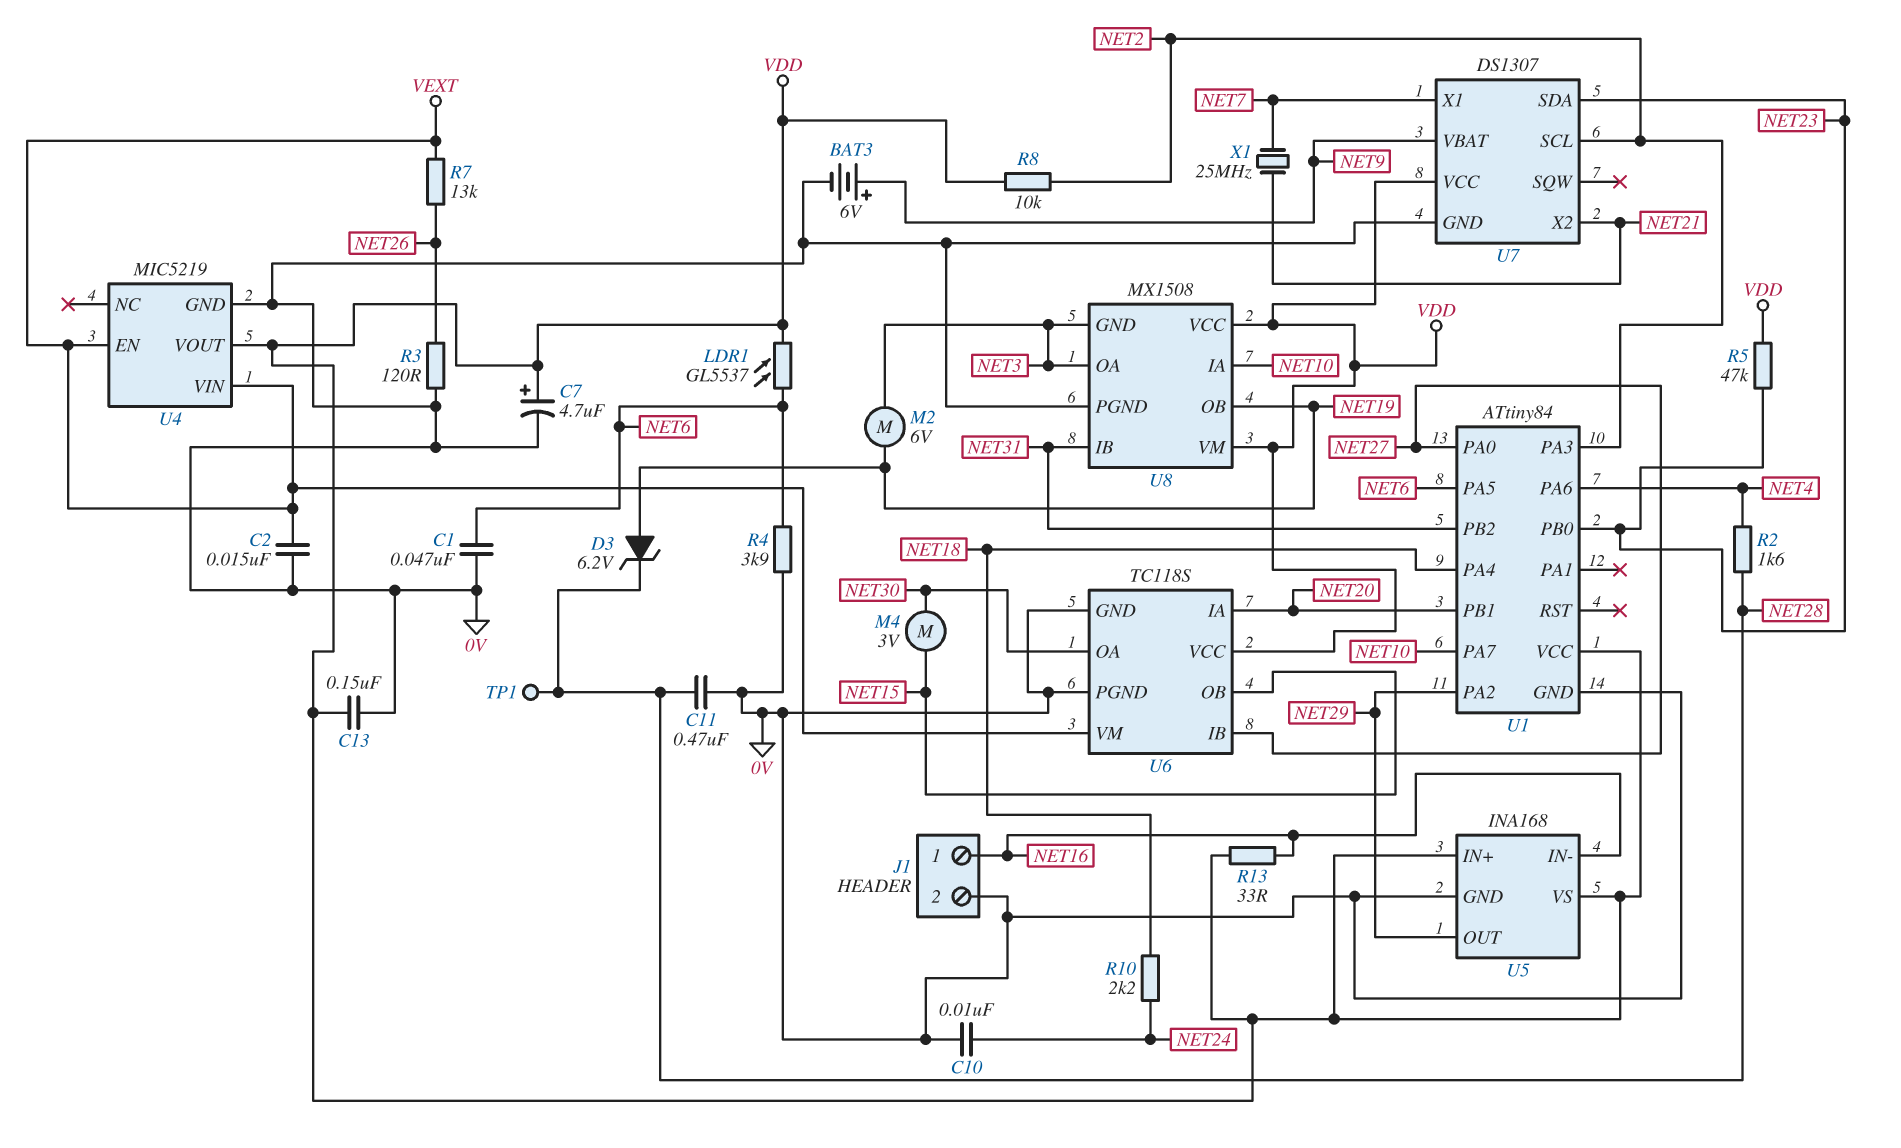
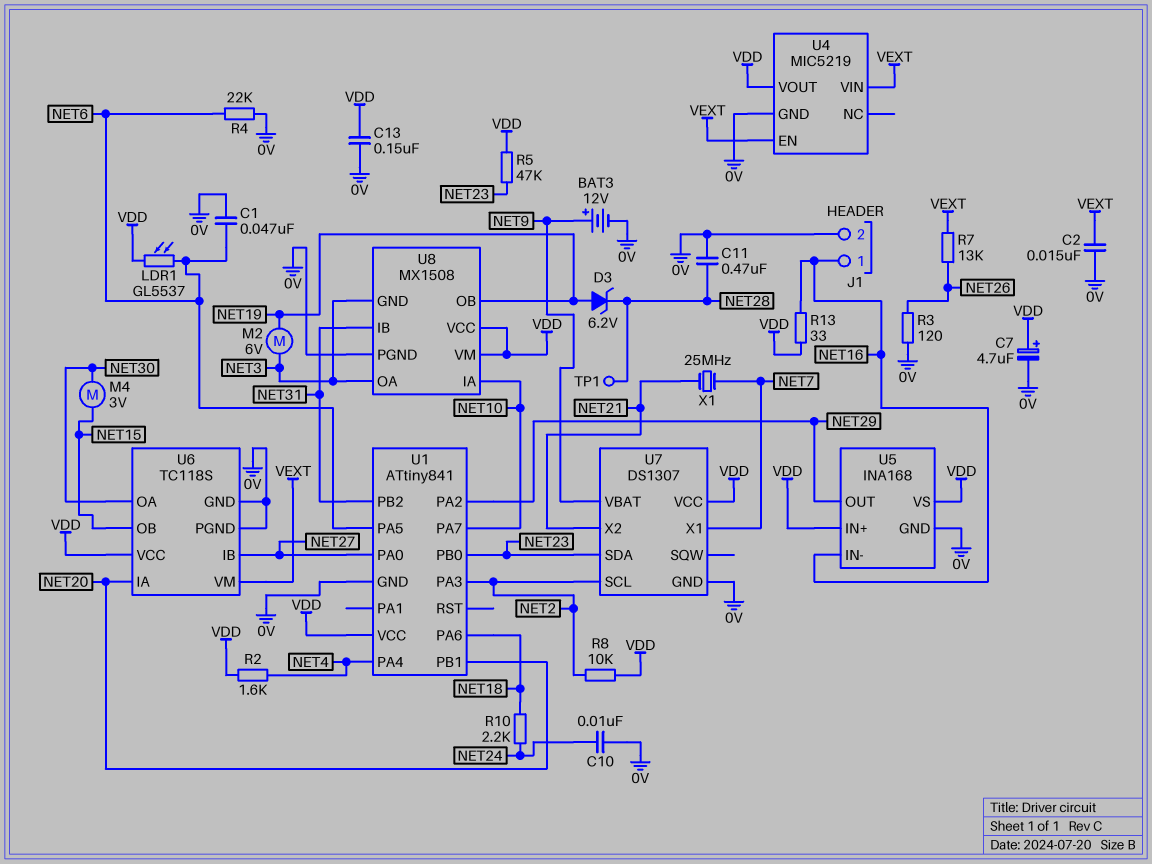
BAT3: 6V (plus NET9, minus 0V) -> 12V (plus NET9, minus 0V)
R2: 1.6k (NET4, NET28) -> 1.6k (NET4, VDD)
R4: 3.9k (0V, NET6) -> 22k (0V, NET6)
U1: ATtiny84 -> ATtiny841
U1 pin PA4: NET18 -> NET4
U1 pin PA6: NET4 -> NET18

